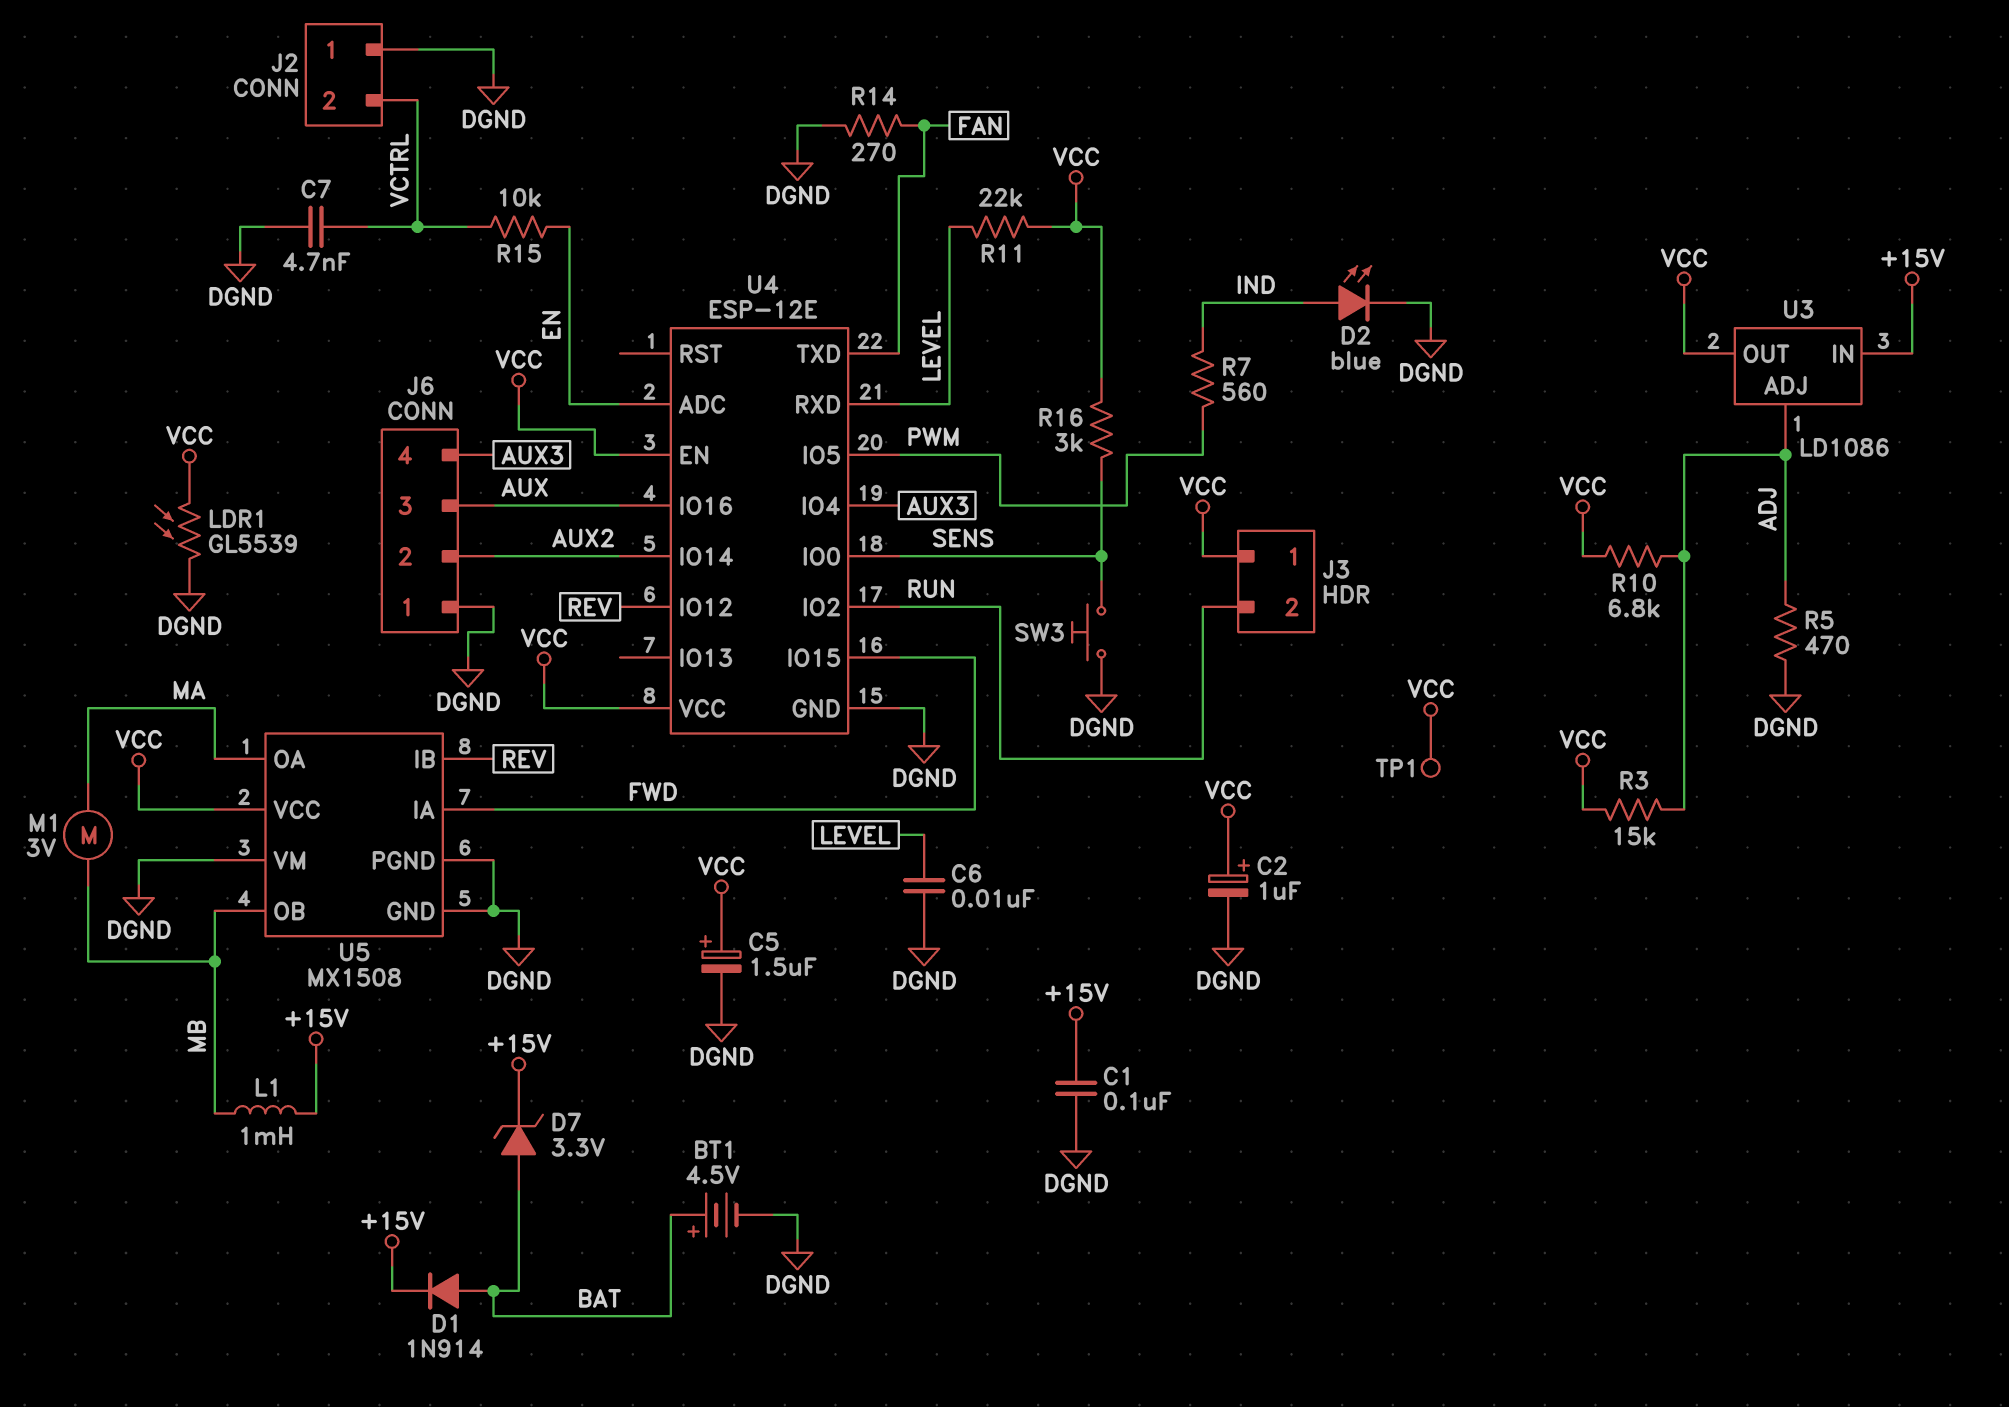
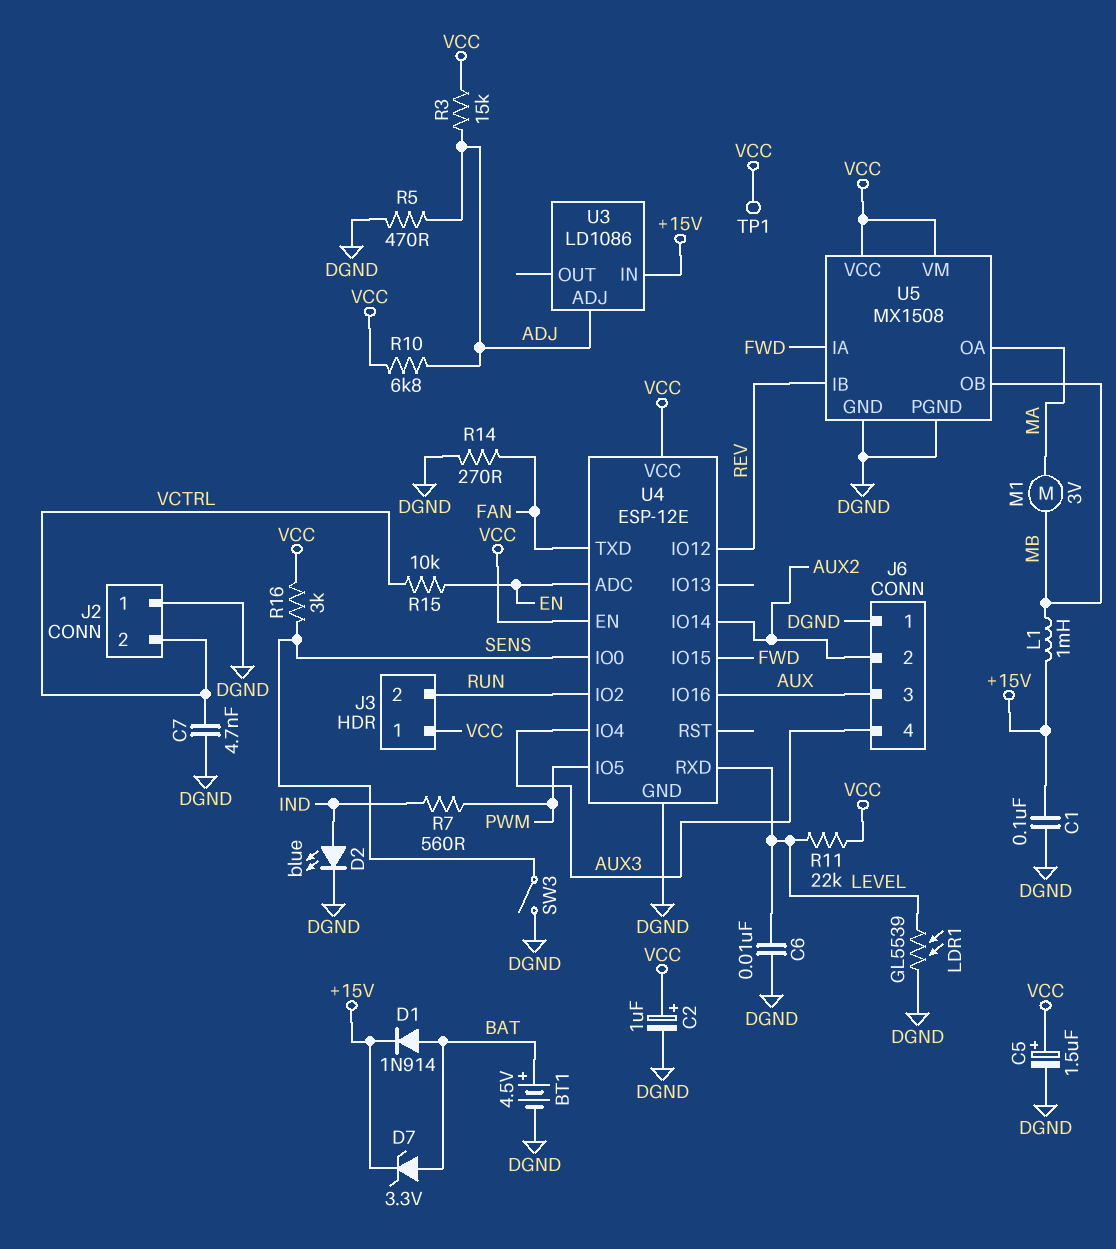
LDR1: GL5539 (DGND, VCC) -> GL5539 (DGND, LEVEL)
SW3: button (DGND, SENS) -> switch (DGND, SENS)
U3 pin OUT: VCC -> none
U5 pin VM: DGND -> VCC

